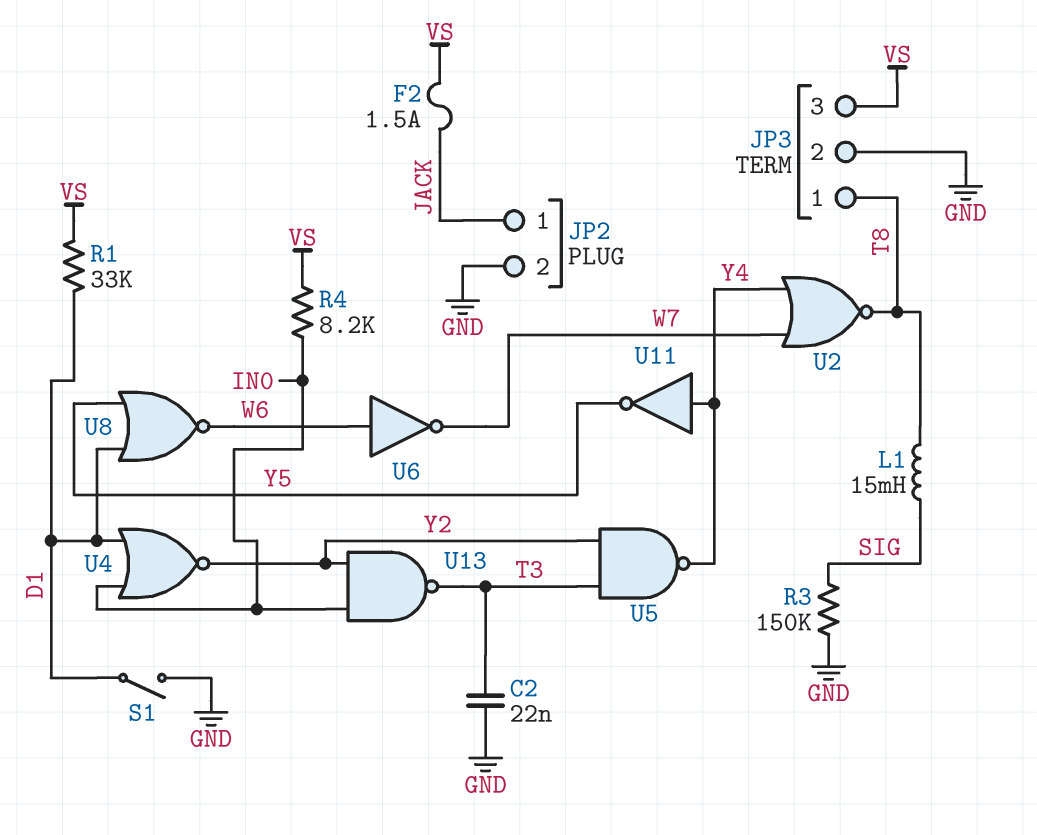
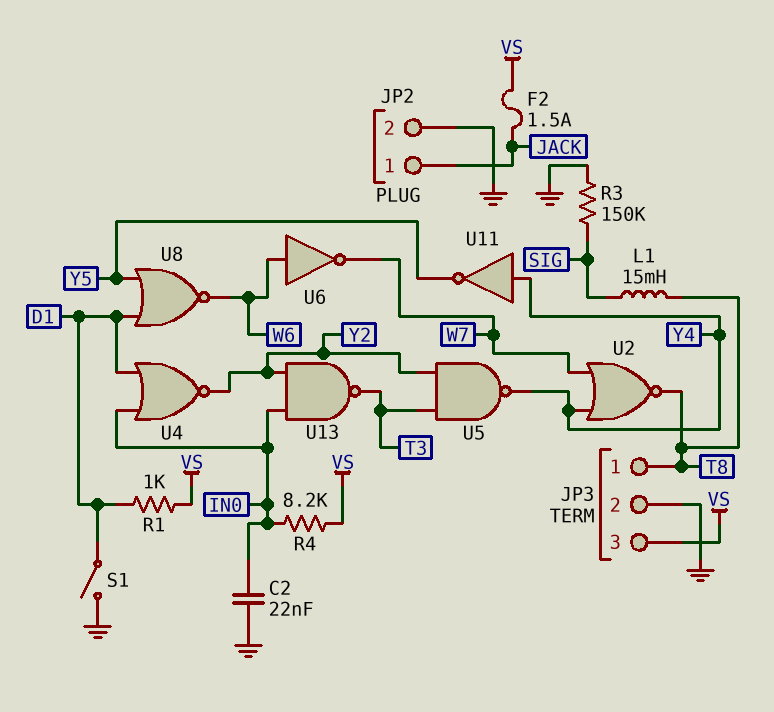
C2: 22nF (GND, T3) -> 22nF (GND, IN0)
R1: 33k (D1, VS) -> 1k (D1, VS)

